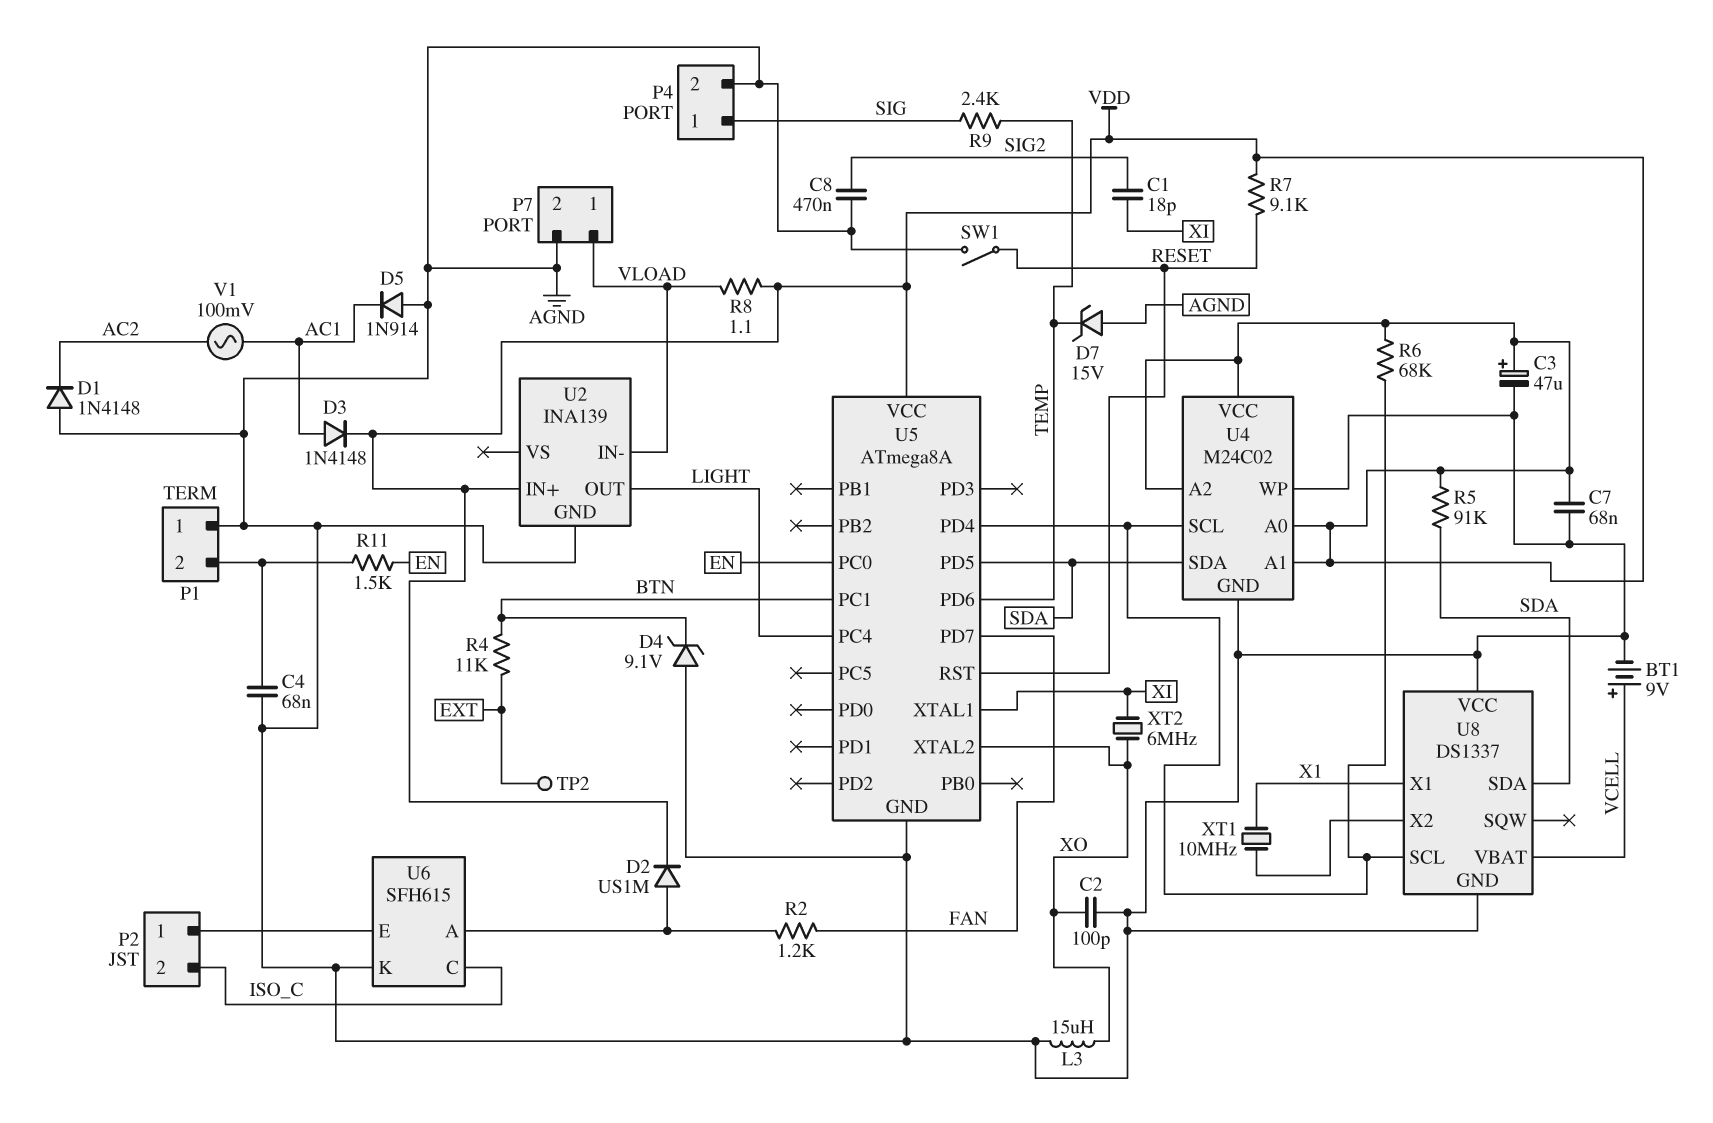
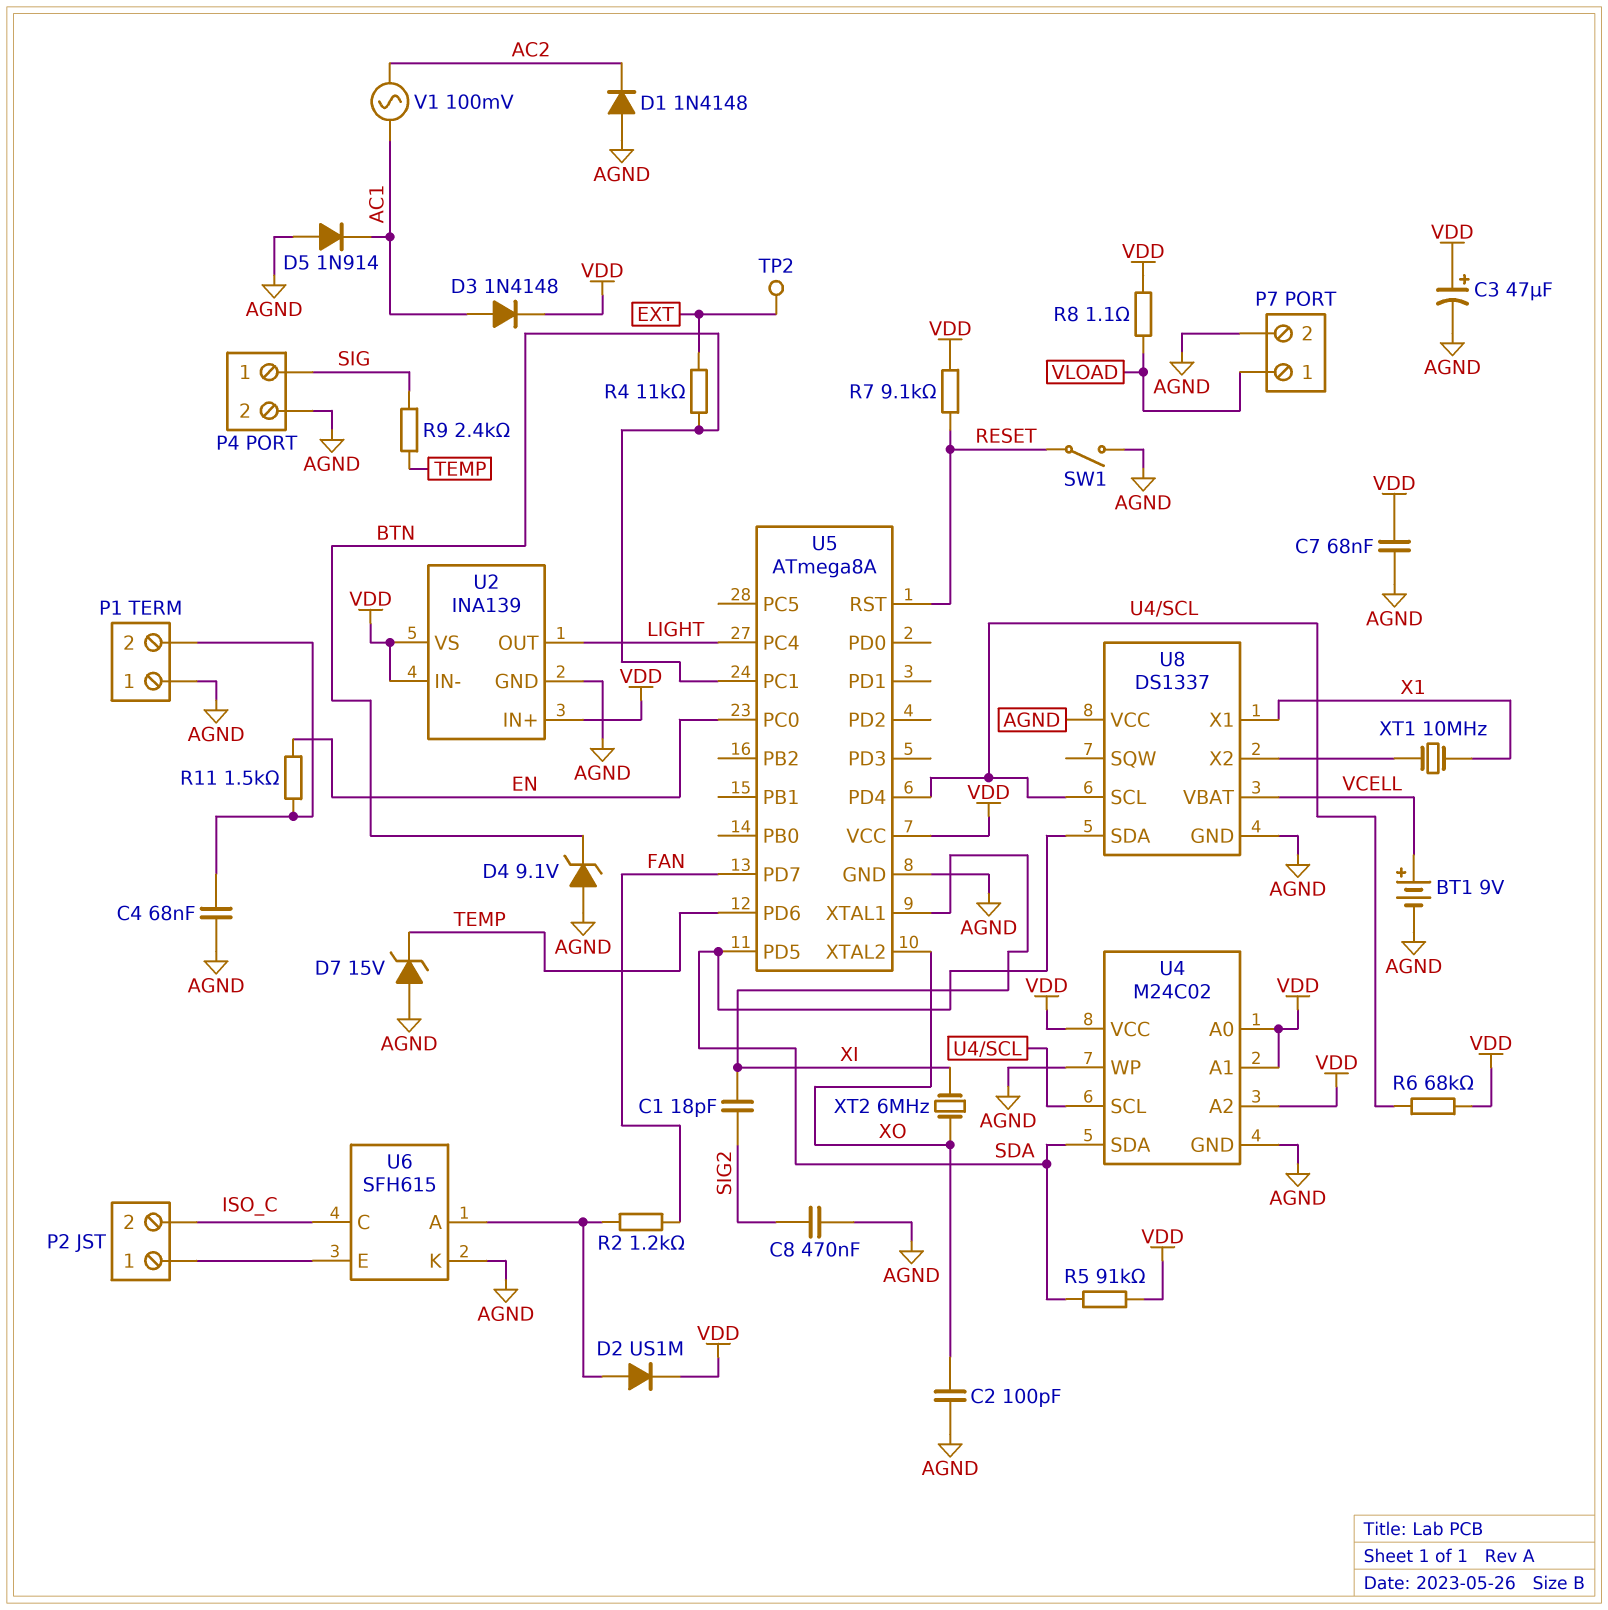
L3: 15uH (AGND, XO) -> none
U2 pin IN-: VLOAD -> VDD
U2 pin VS: none -> VDD

